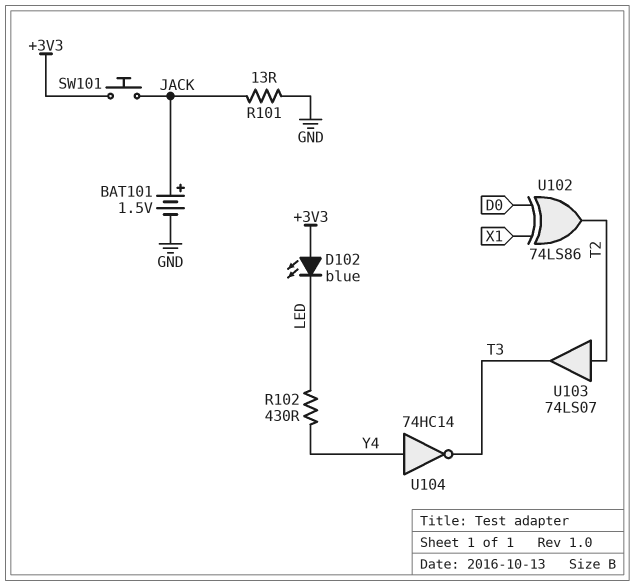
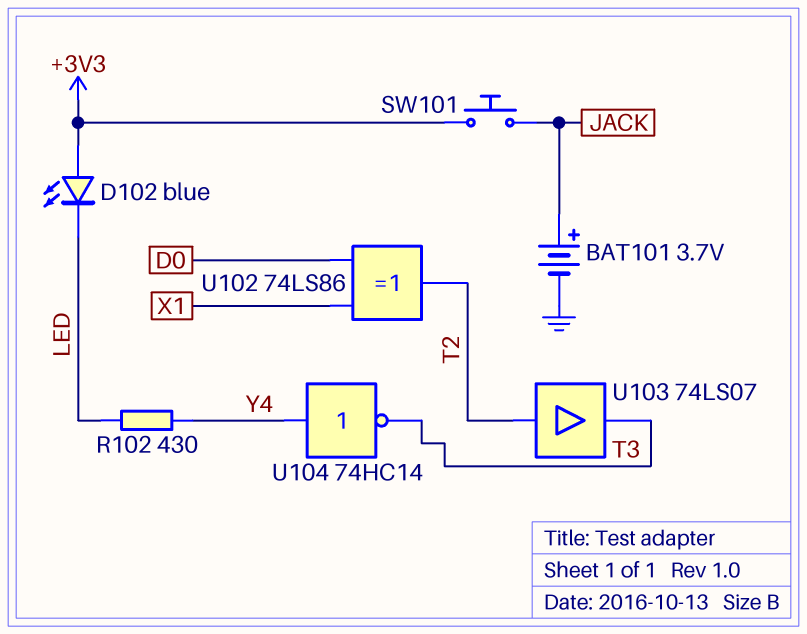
BAT101: 1.5V (plus JACK, minus GND) -> 3.7V (plus JACK, minus GND)
R101: 13 (GND, JACK) -> none

